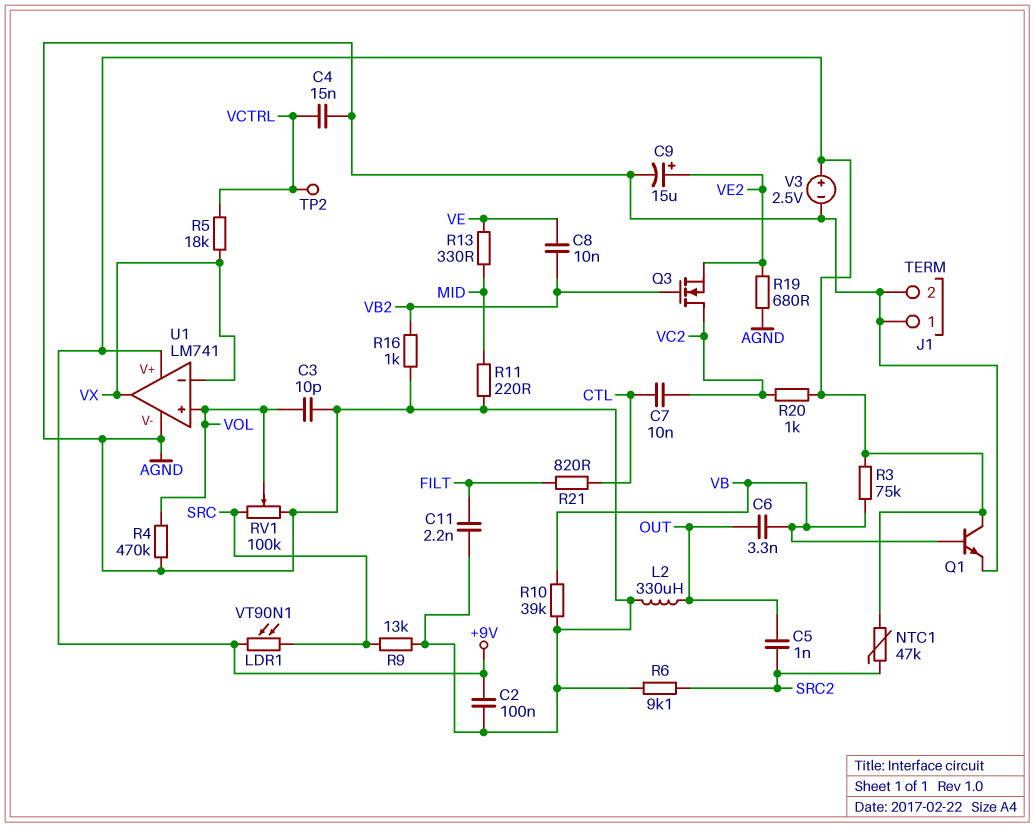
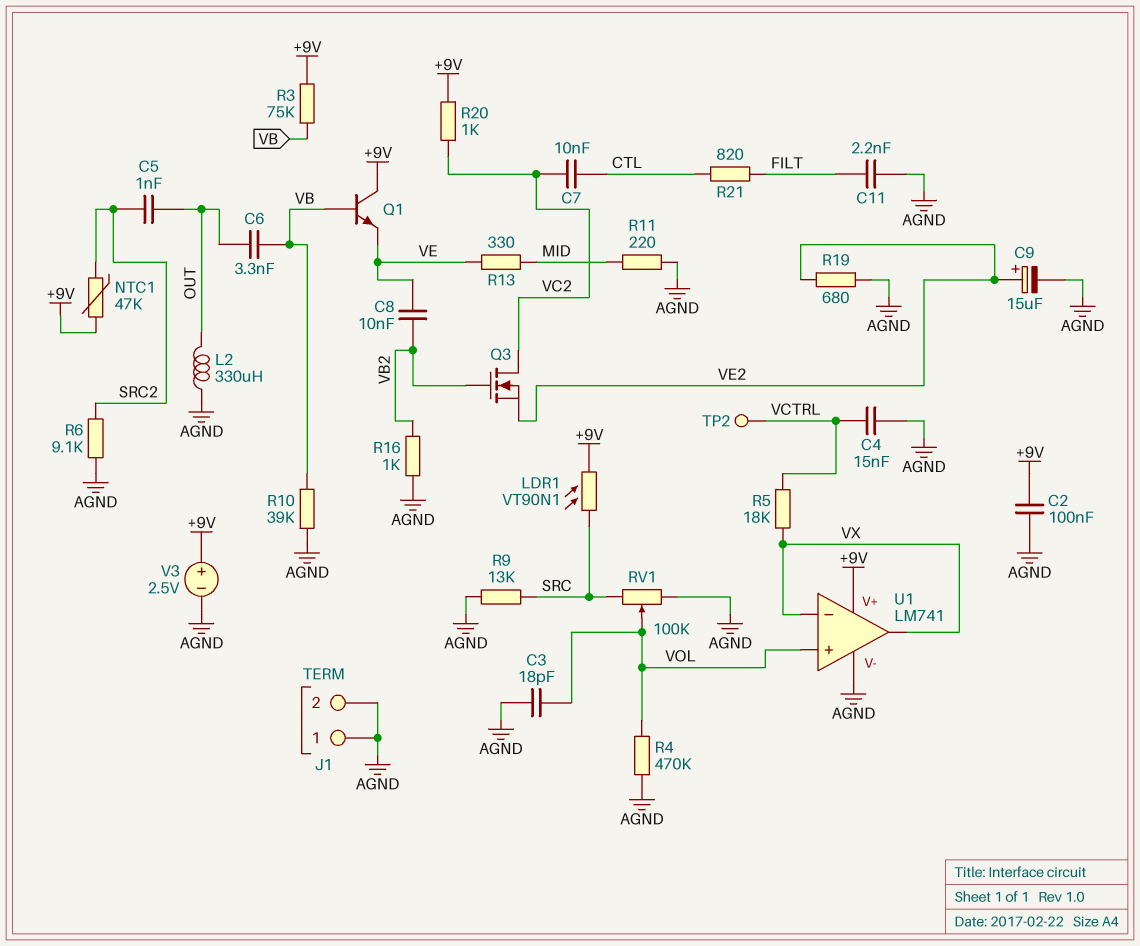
C3: 10pF (AGND, VOL) -> 18pF (AGND, VOL)
Q1: NPN (B VB, C +9V, E AGND) -> NPN (B VB, C +9V, E VE)

